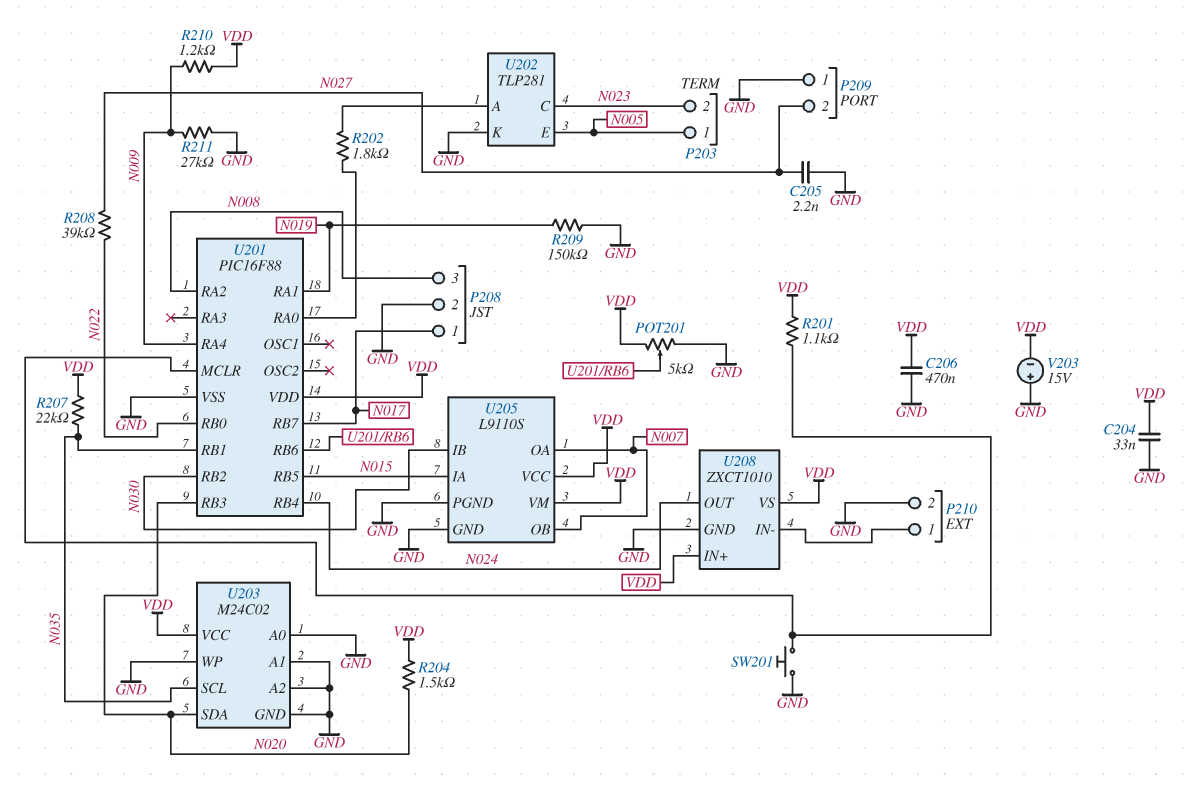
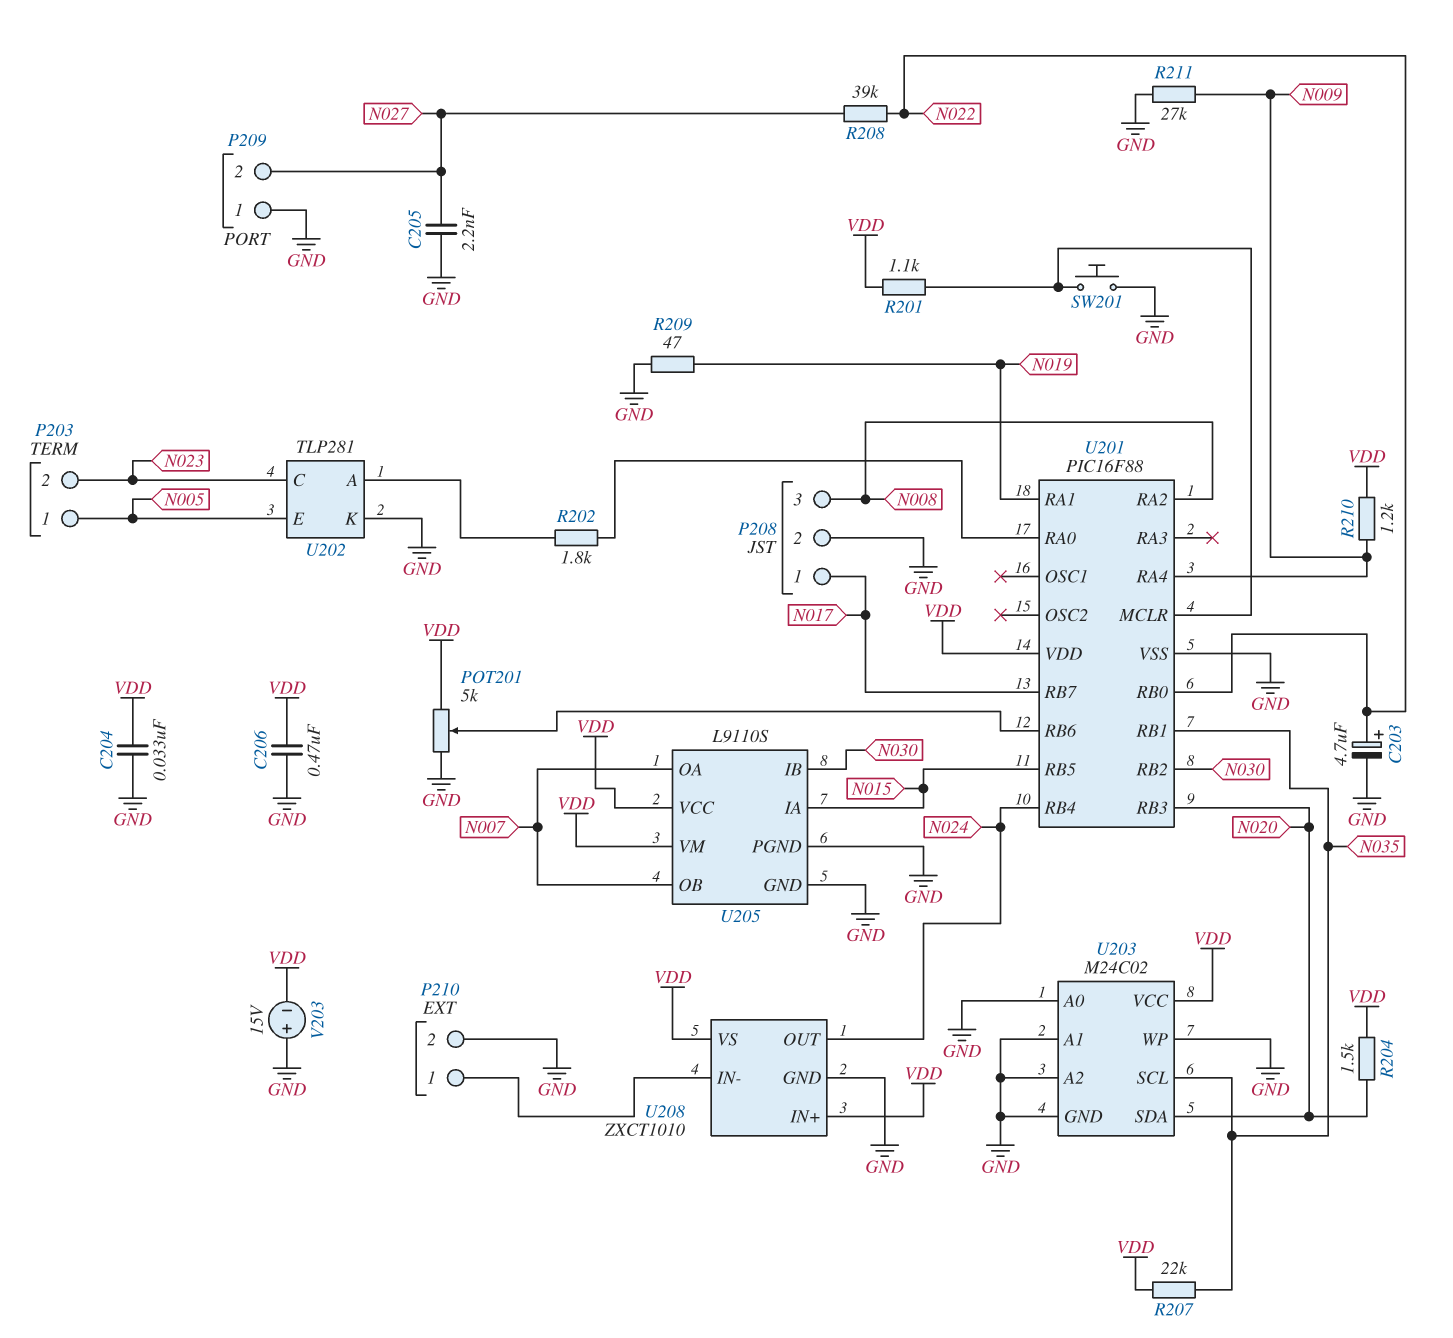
C203: none -> 4.7uF (plus N022, minus GND)
R209: 150k (GND, N019) -> 47 (GND, N019)

